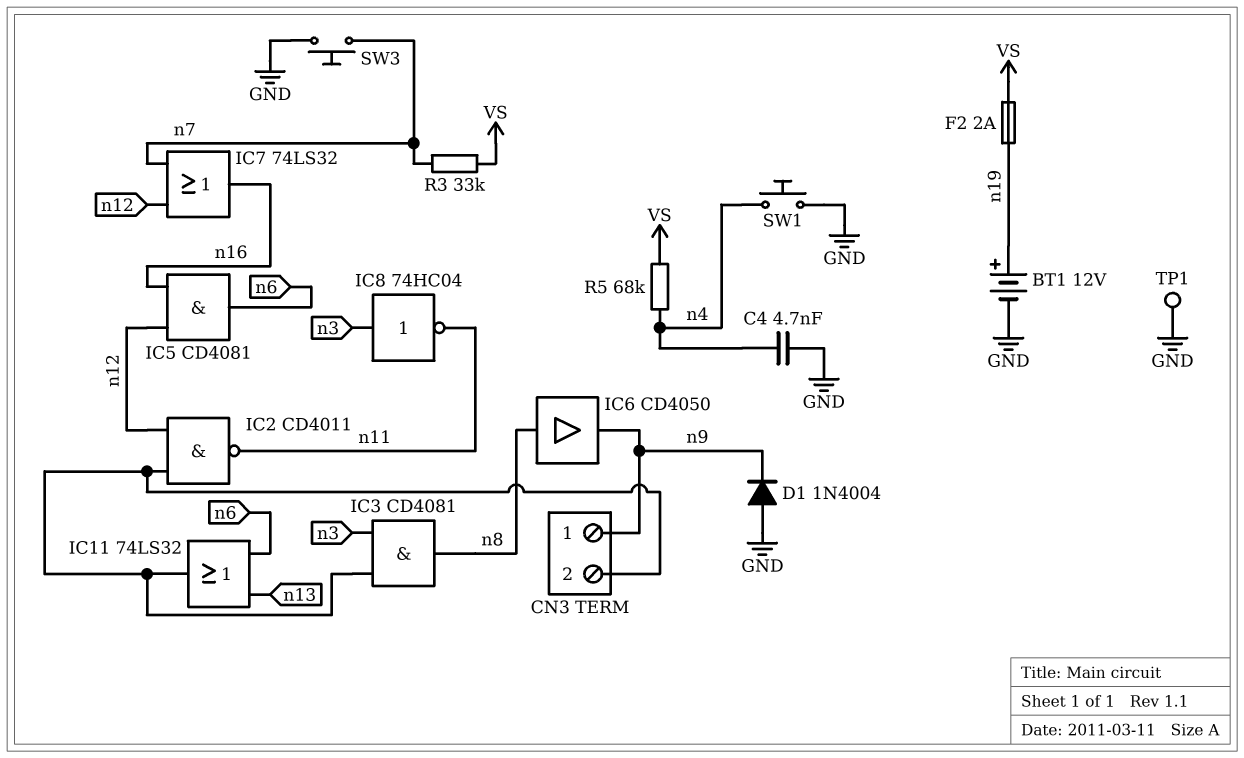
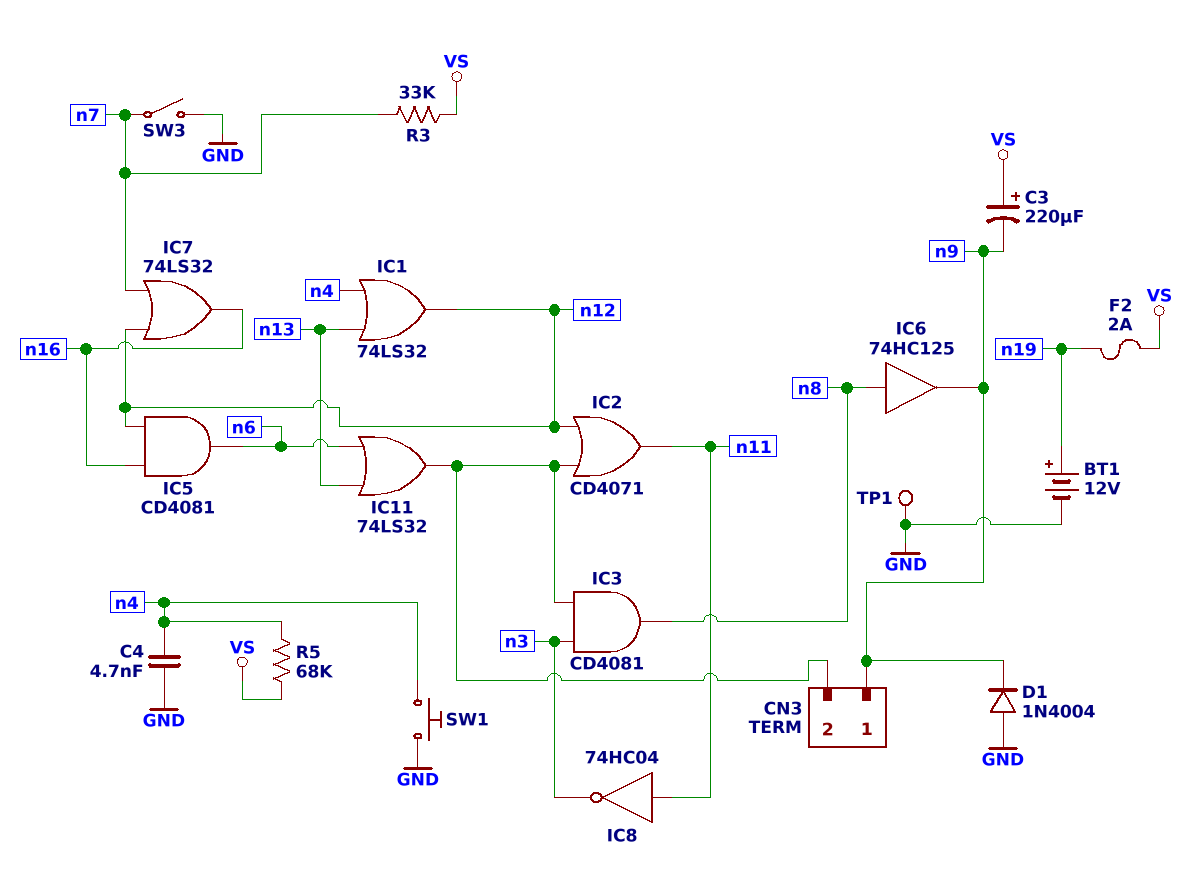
C3: none -> 220uF (plus VS, minus n9)
IC1: none -> OR 74LS32 (in n4, in n13, out n12)
IC2: NAND CD4011 (in CN3/2, in n12, out n11) -> OR CD4071 (in CN3/2, in n12, out n11)
IC6: buffer CD4050 (in n8, out n9) -> buffer 74HC125 (in n8, out n9)
IC8: NOT 74HC04 (in n3, out n11) -> NOT 74HC04 (in n11, out n3)
SW3: button (GND, n7) -> switch (GND, n7)

